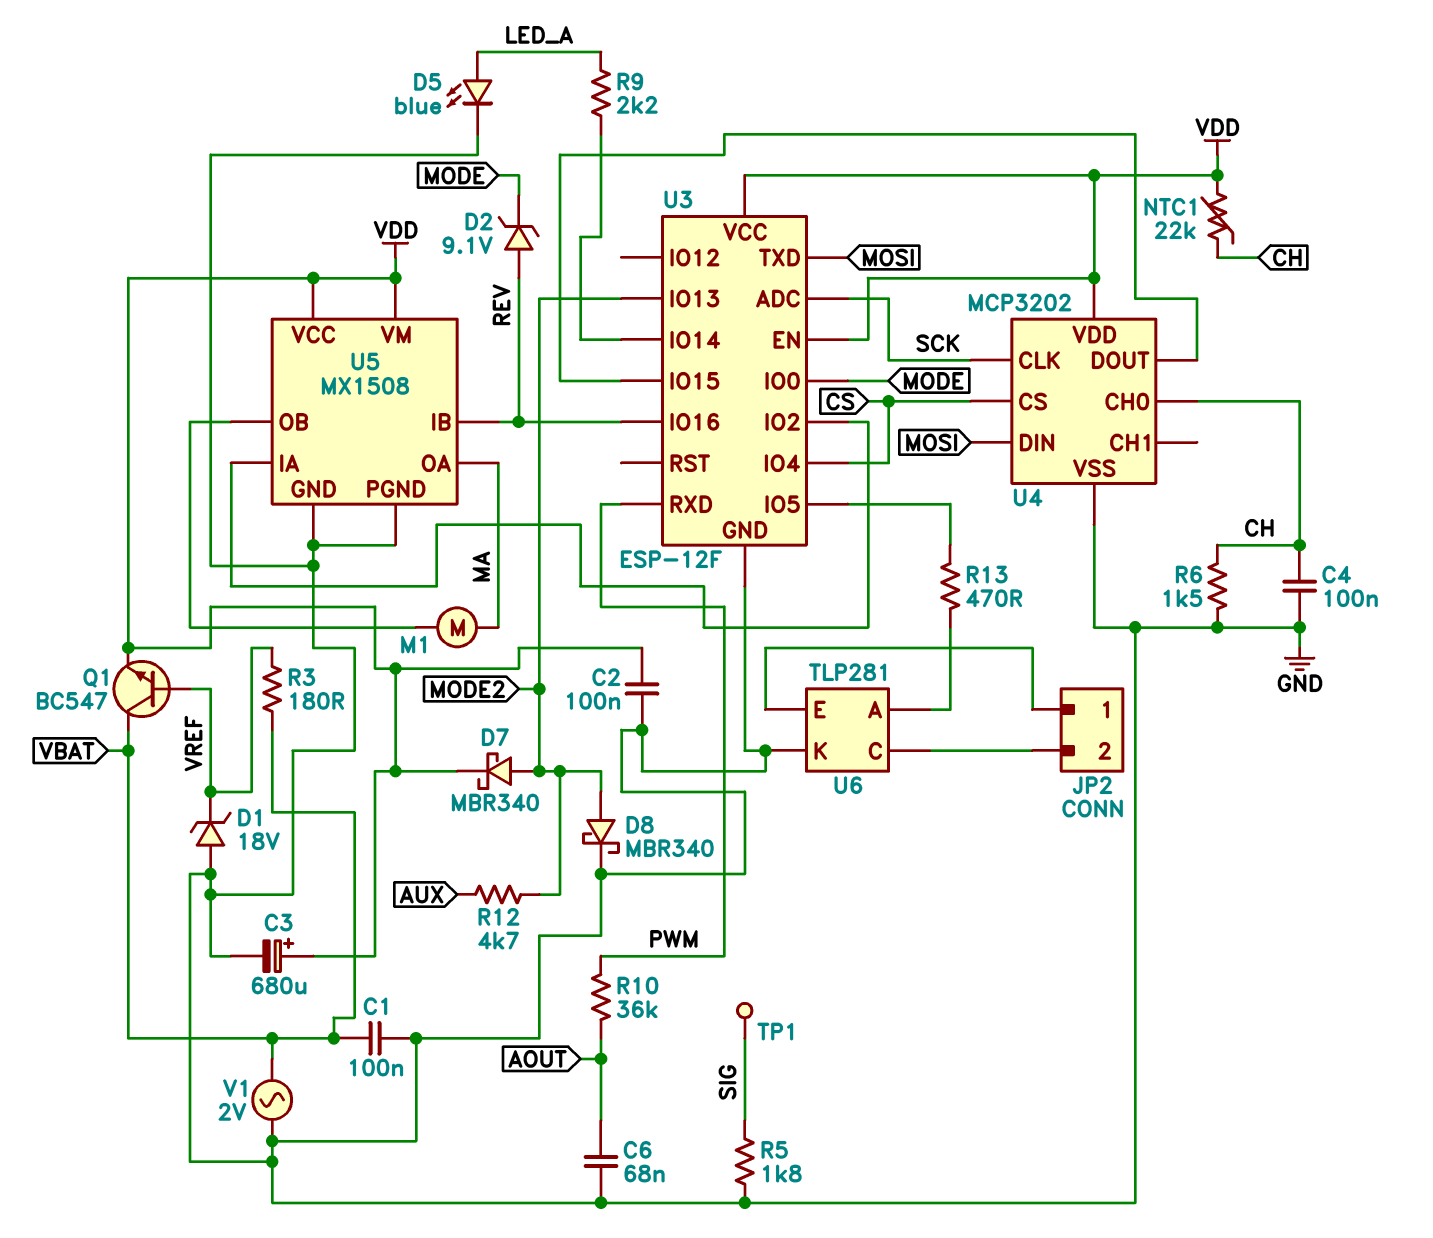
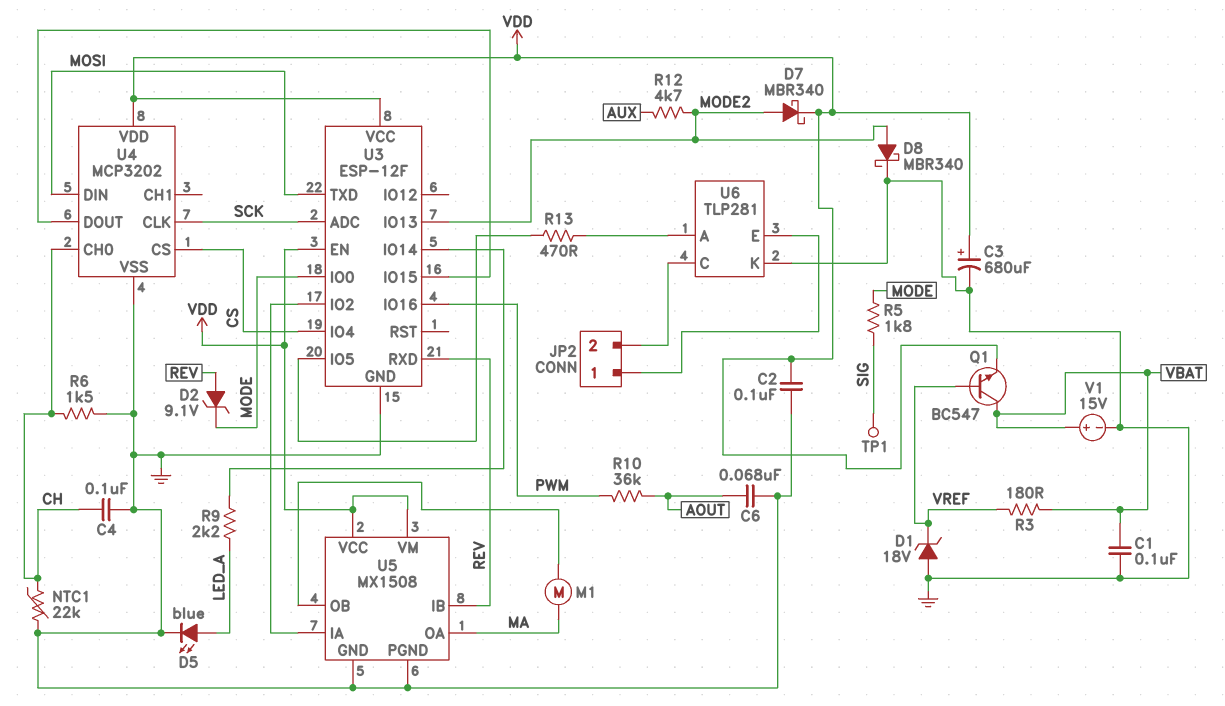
NTC1: 22k (CH, VDD) -> 22k (CH, GND)
R5: 1.8k (GND, SIG) -> 1.8k (MODE, SIG)
U3 pin IO16: REV -> PWM
U3 pin RXD: PWM -> REV
V1: AC 2V (GND, VBAT) -> 15V (plus VBAT, minus GND)

